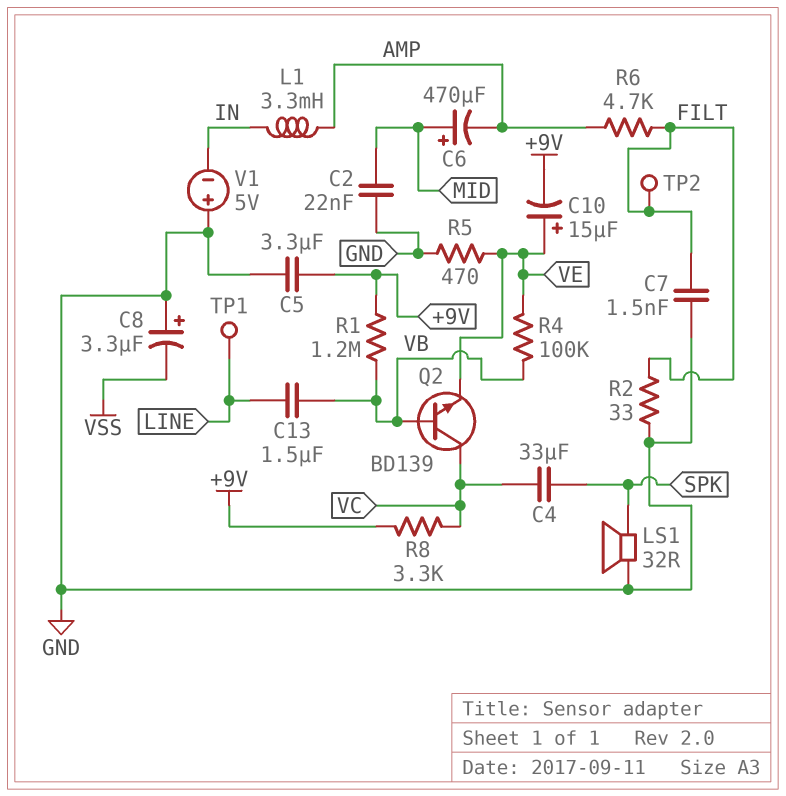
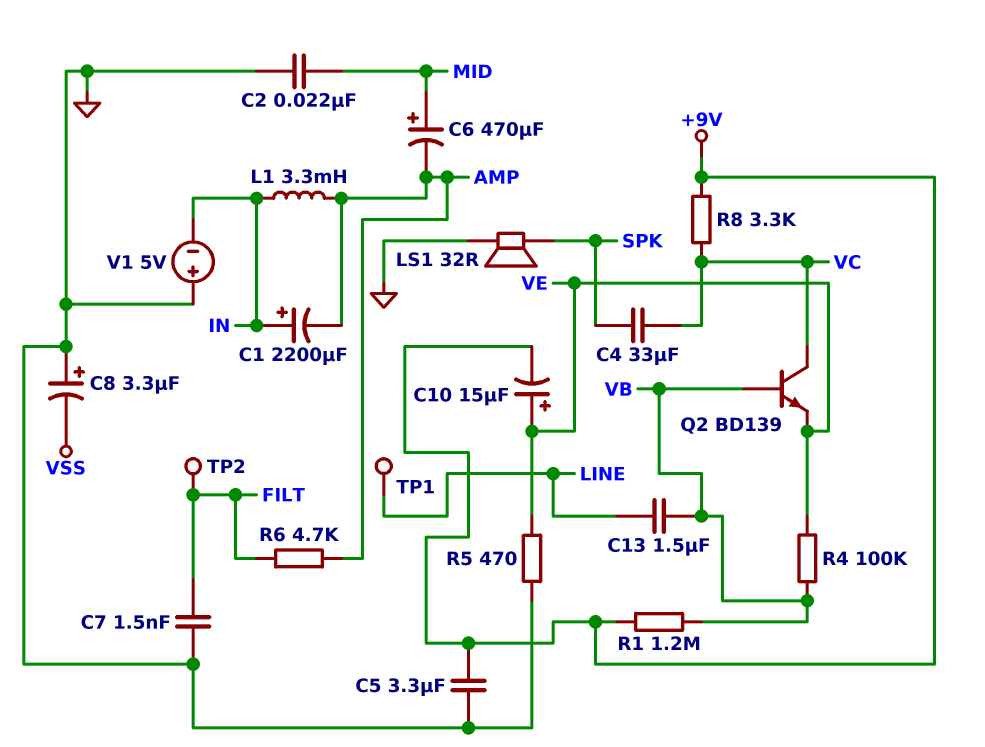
C1: none -> 2200uF (plus IN, minus AMP)
R2: 33 (FILT, GND) -> none

